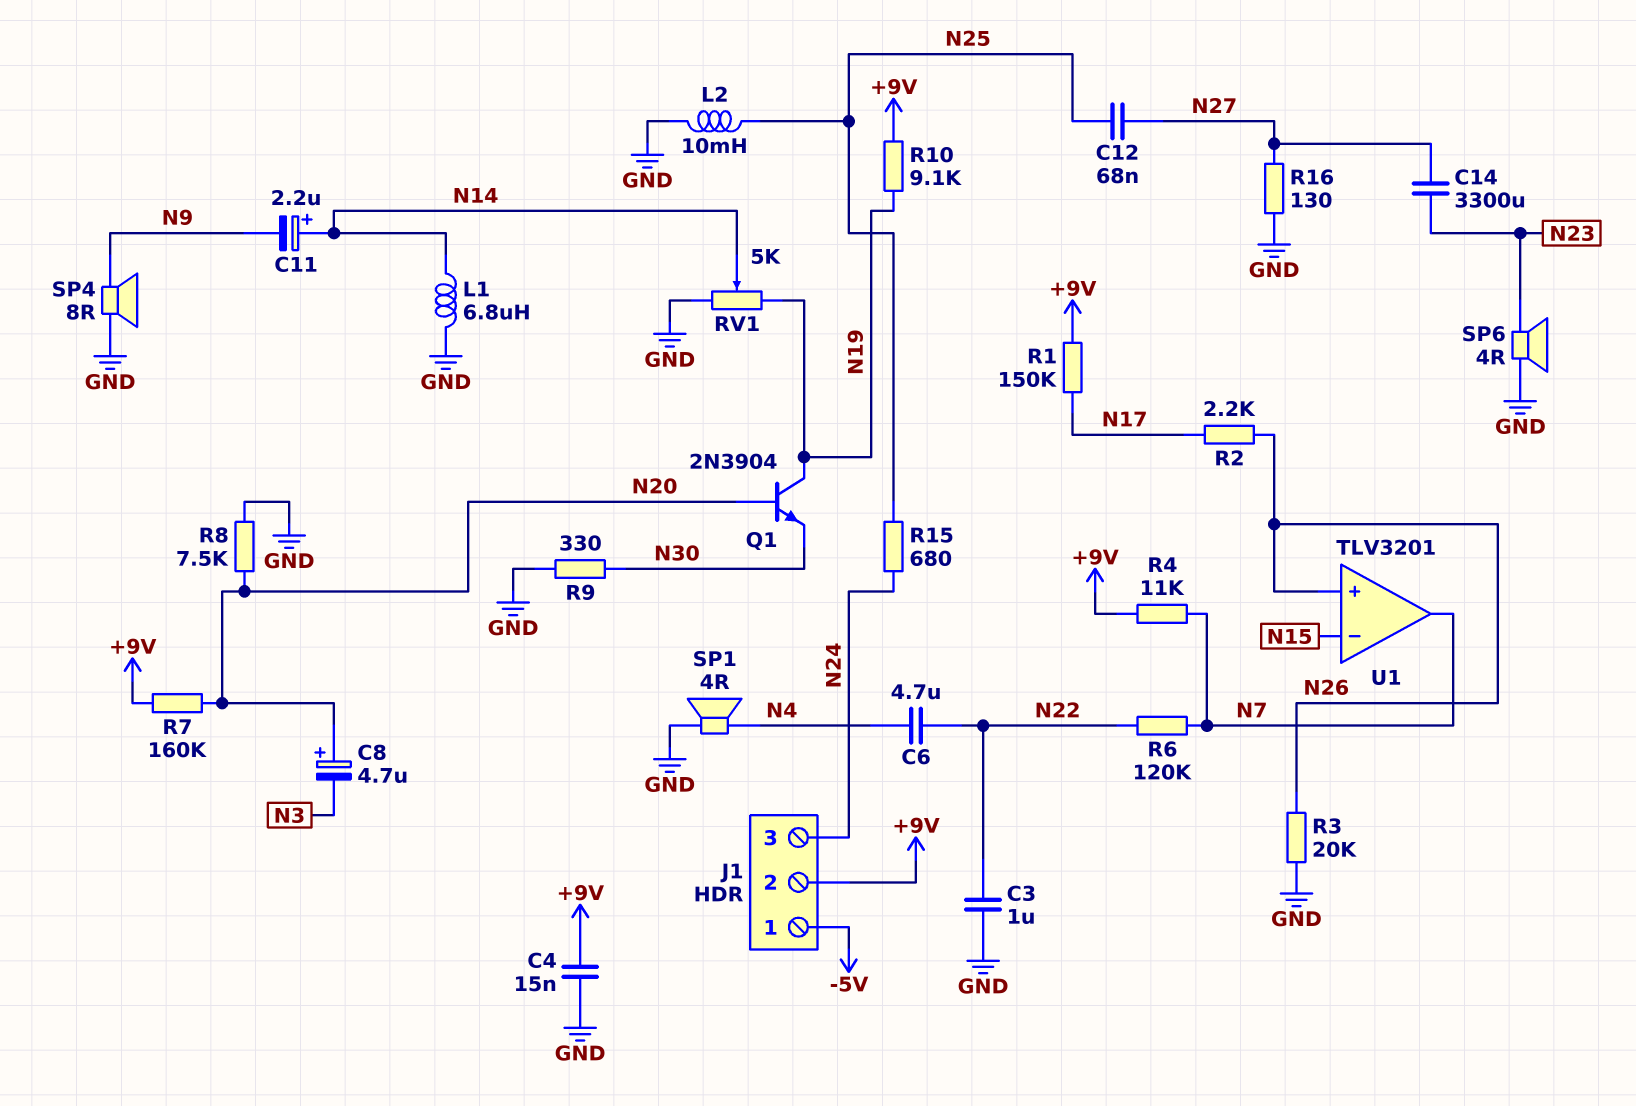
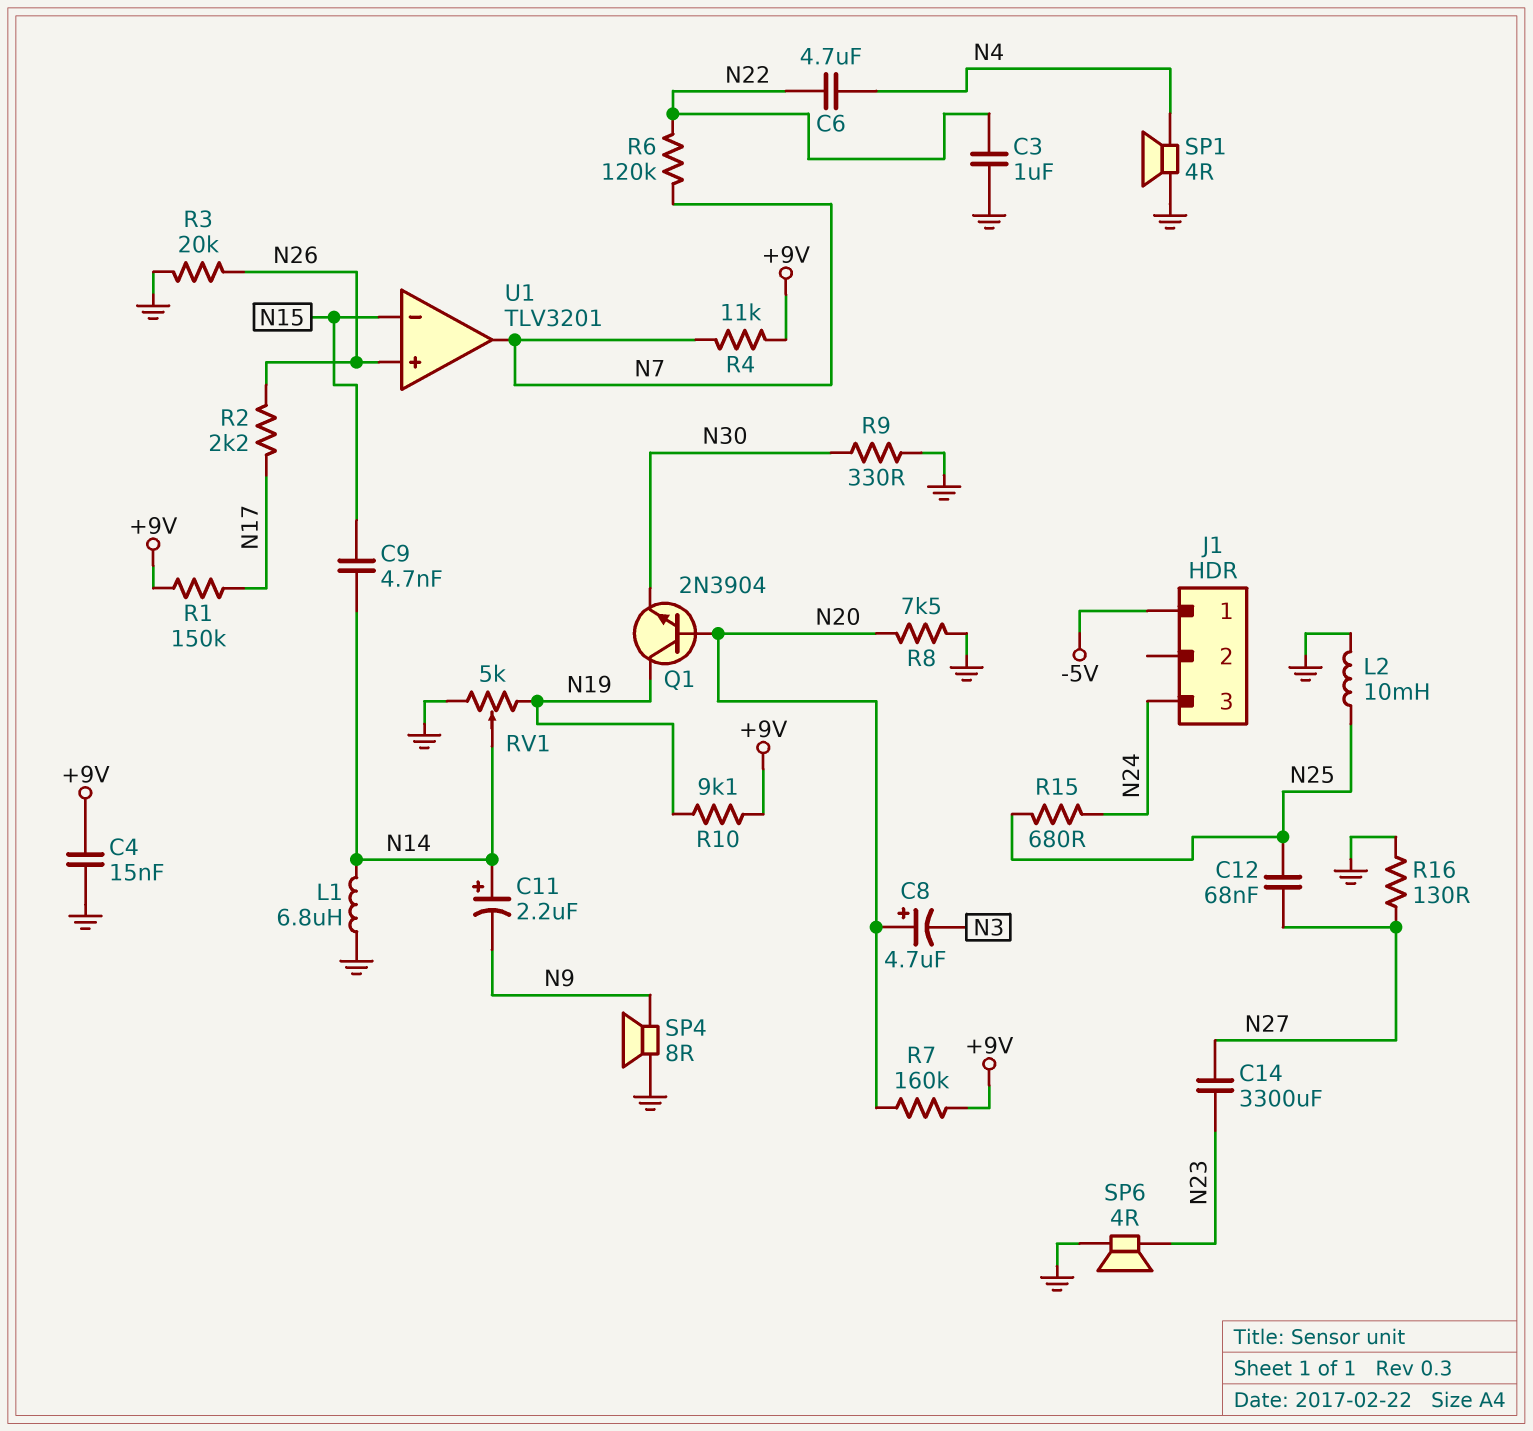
C9: none -> 4.7nF (N14, N15)
J1 pin 2: +9V -> none

